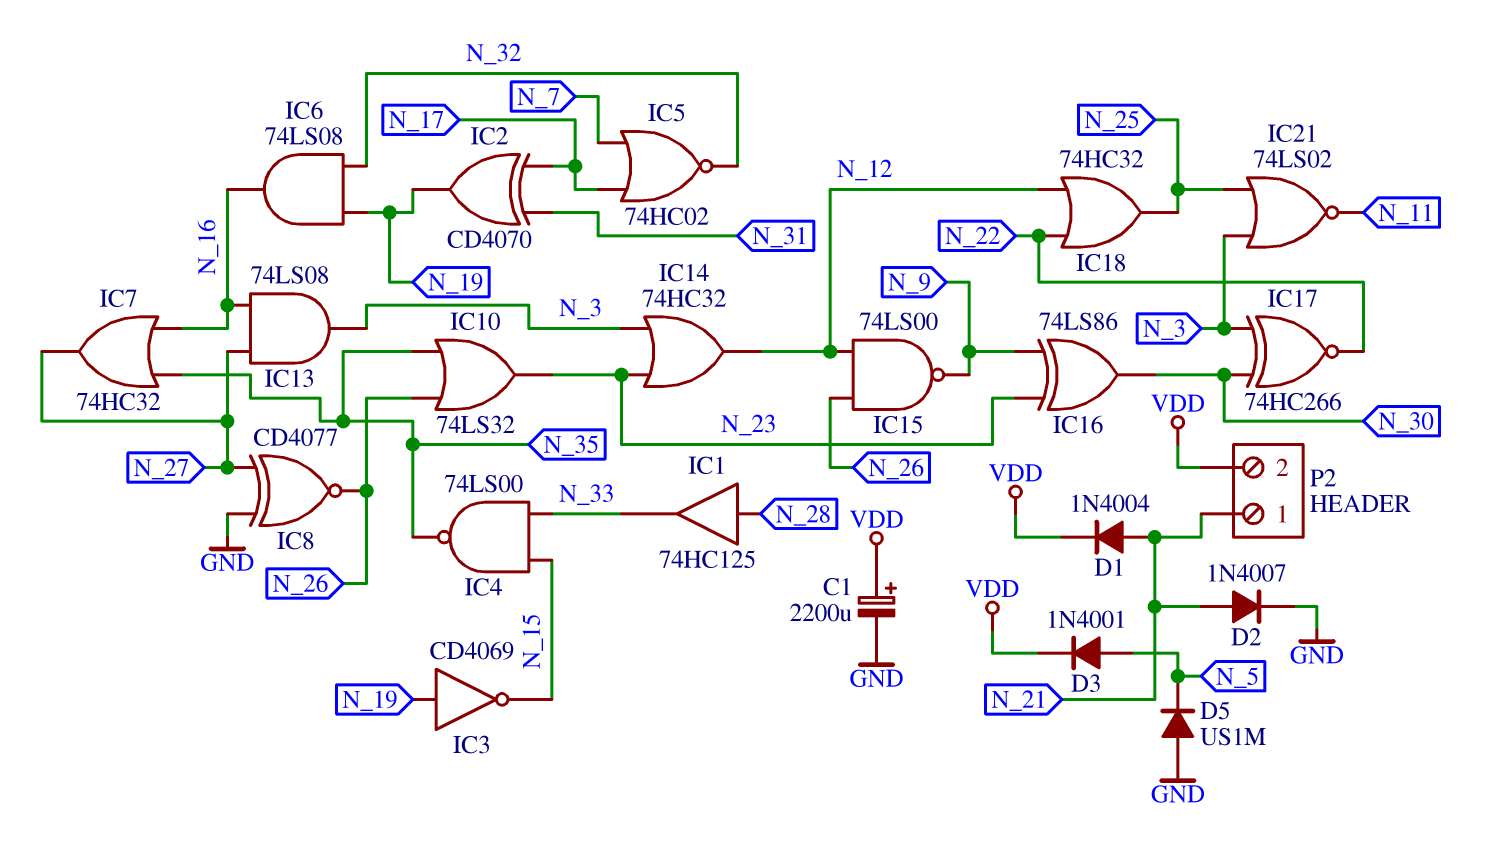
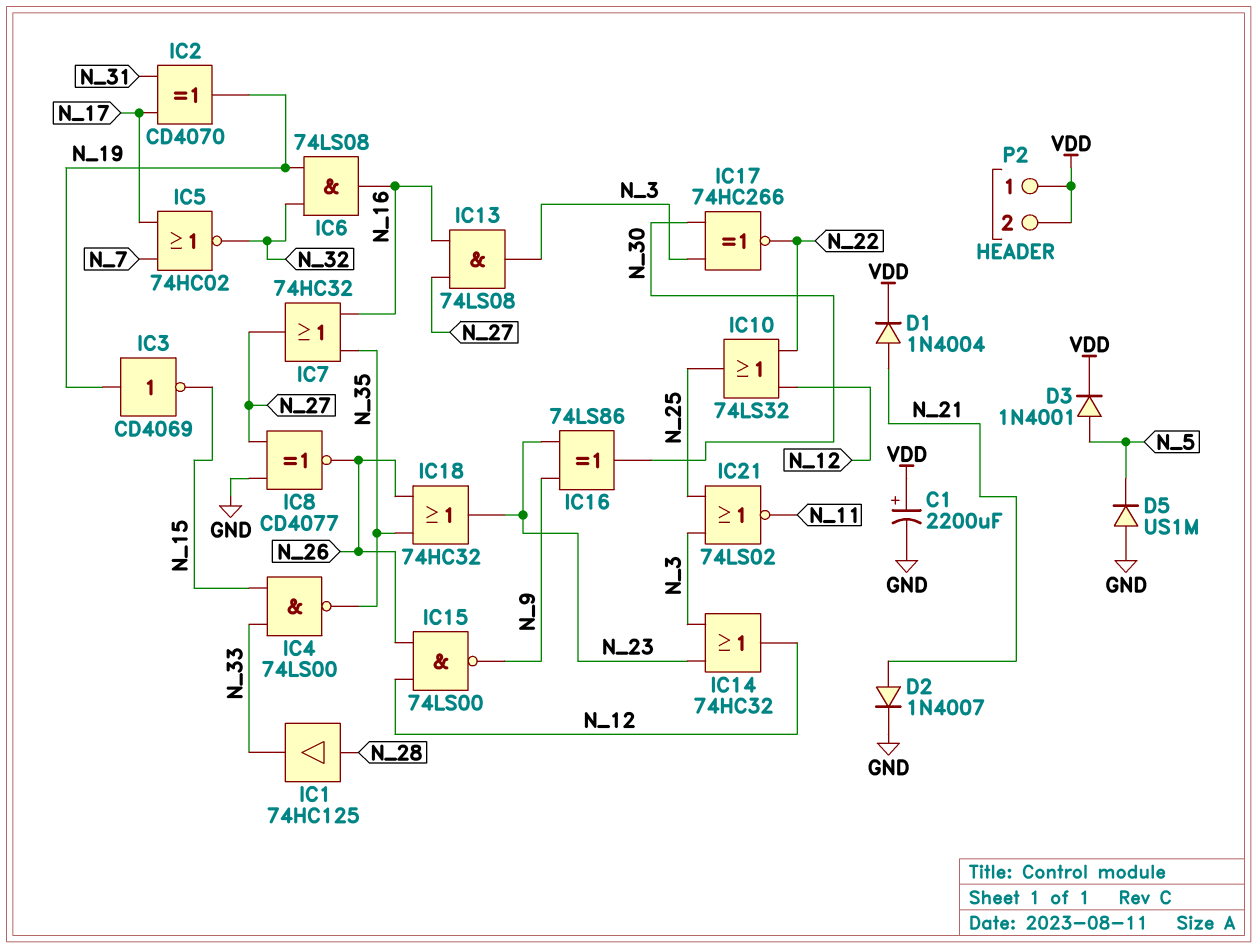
IC10: OR 74LS32 (in N_26, in N_35, out N_23) -> OR 74LS32 (in N_12, in N_22, out N_25)
IC18: OR 74HC32 (in N_12, in N_22, out N_25) -> OR 74HC32 (in N_26, in N_35, out N_23)
P2 pin 1: N_21 -> VDD

